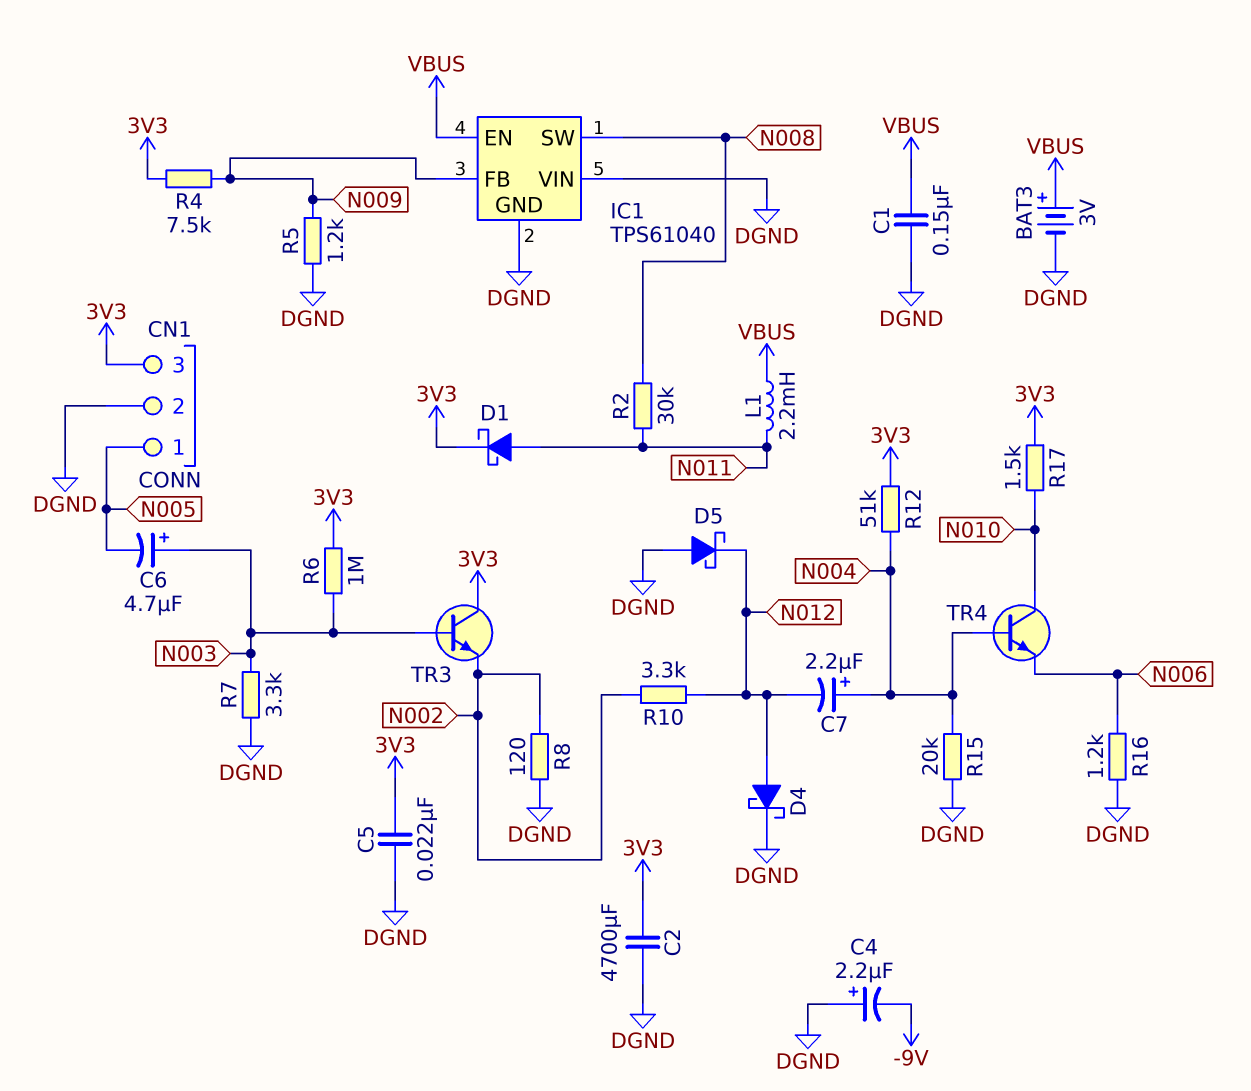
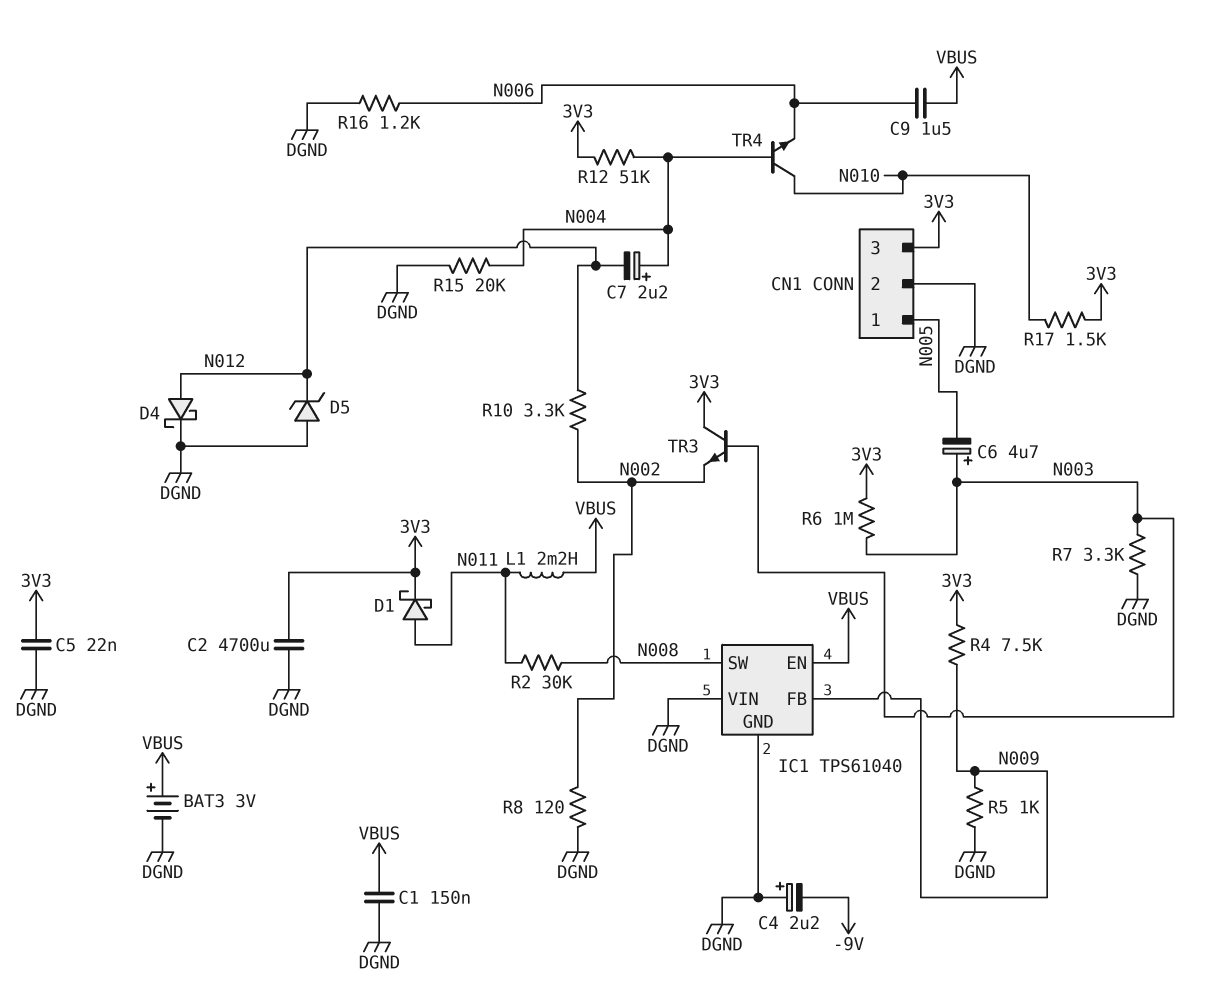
C9: none -> 1.5uF (N006, VBUS)
D5: schottky (A DGND, K N012) -> zener (A DGND, K N012)
R5: 1.2k (DGND, N009) -> 1k (DGND, N009)

